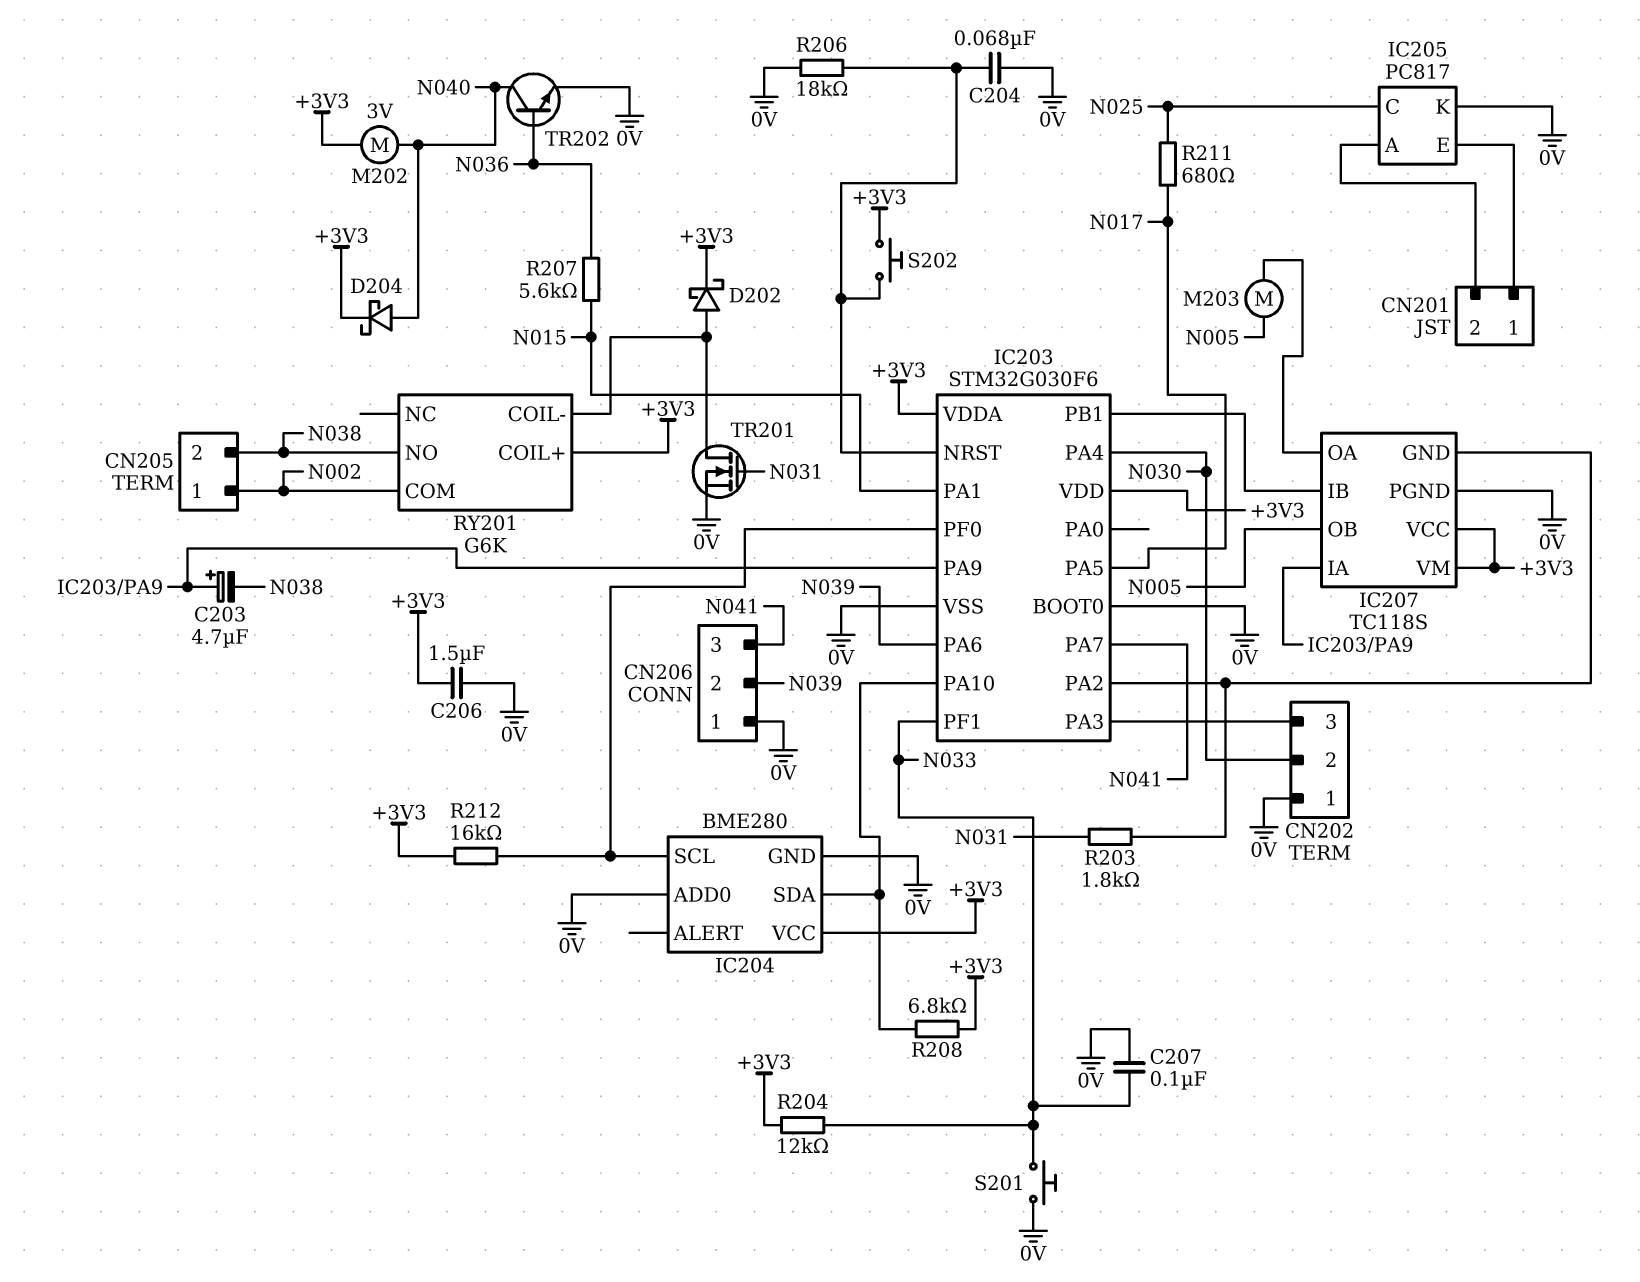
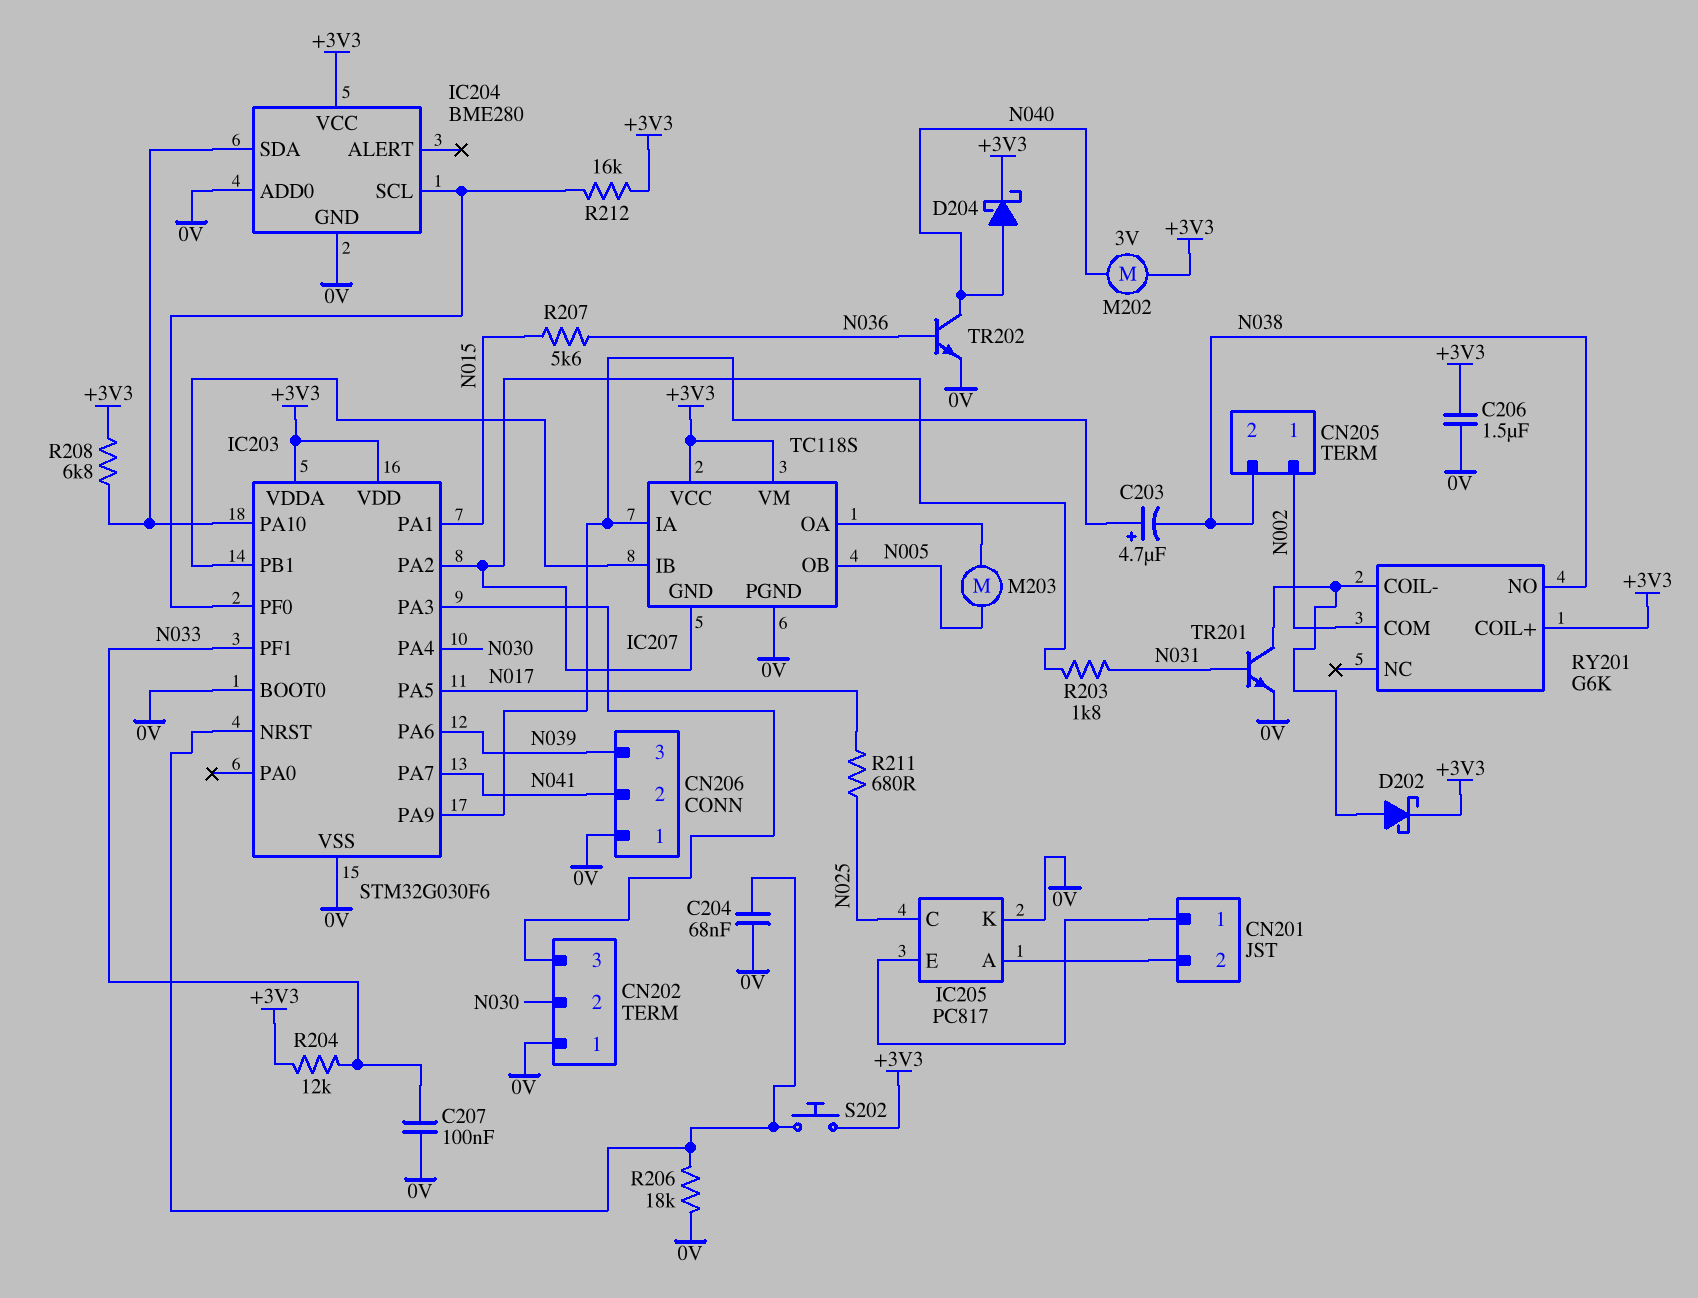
CN206 pin 2: N039 -> N041
CN206 pin 3: N041 -> N039
S201: button (0V, N033) -> none
TR201: NMOS (G N031, D RY201/COIL-, S 0V) -> NPN (B N031, C RY201/COIL-, E 0V)

